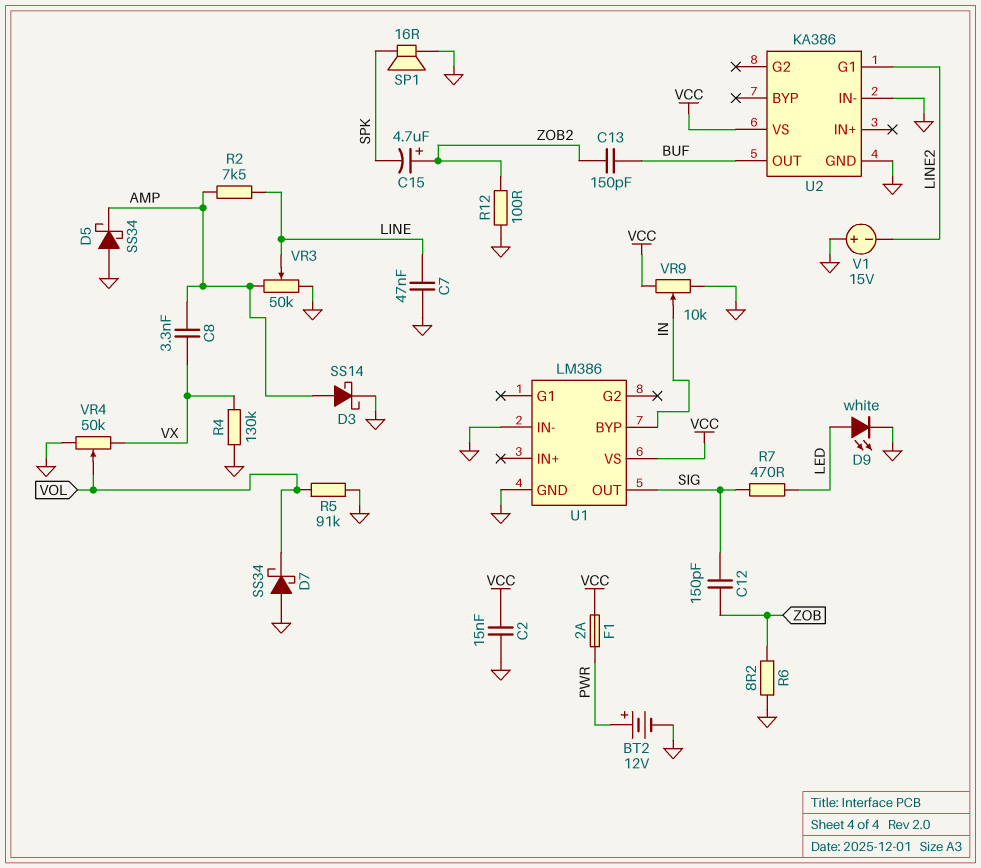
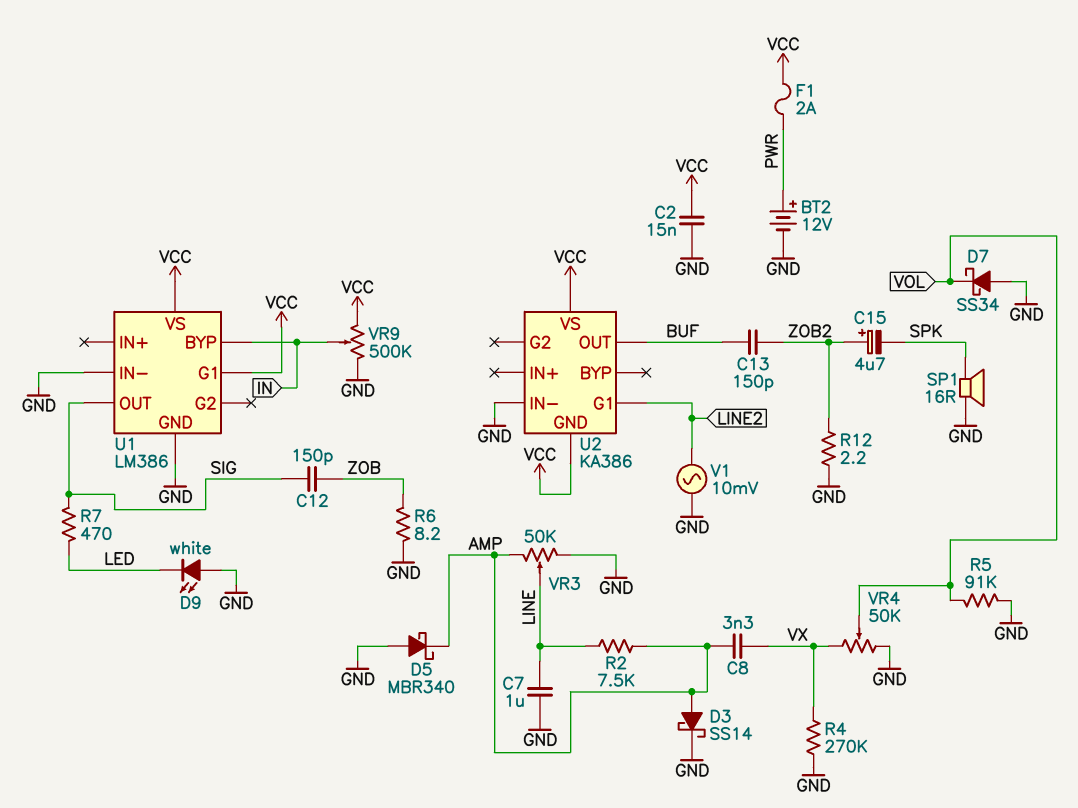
C7: 47nF (GND, LINE) -> 1uF (GND, LINE)
D5: schottky SS34 (A GND, K AMP) -> schottky MBR340 (A GND, K AMP)
D9: LED white (A LED, K GND) -> LED white (A GND, K LED)
R4: 130k (GND, VX) -> 270k (GND, VX)
R12: 100 (GND, ZOB2) -> 2.2 (GND, ZOB2)
U1 pin G1: none -> VCC
U2 pin GND: GND -> VCC
V1: 15V (plus GND, minus LINE2) -> AC 10mV (GND, LINE2)
VR9: 10k (GND, VCC, wiper IN) -> 500k (GND, VCC, wiper IN)

